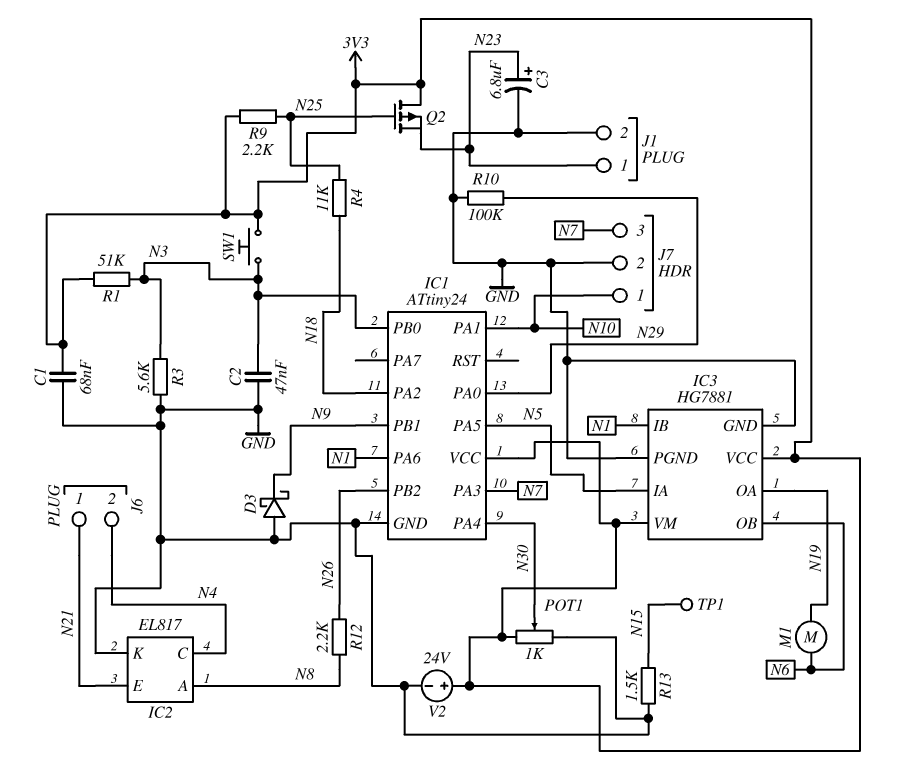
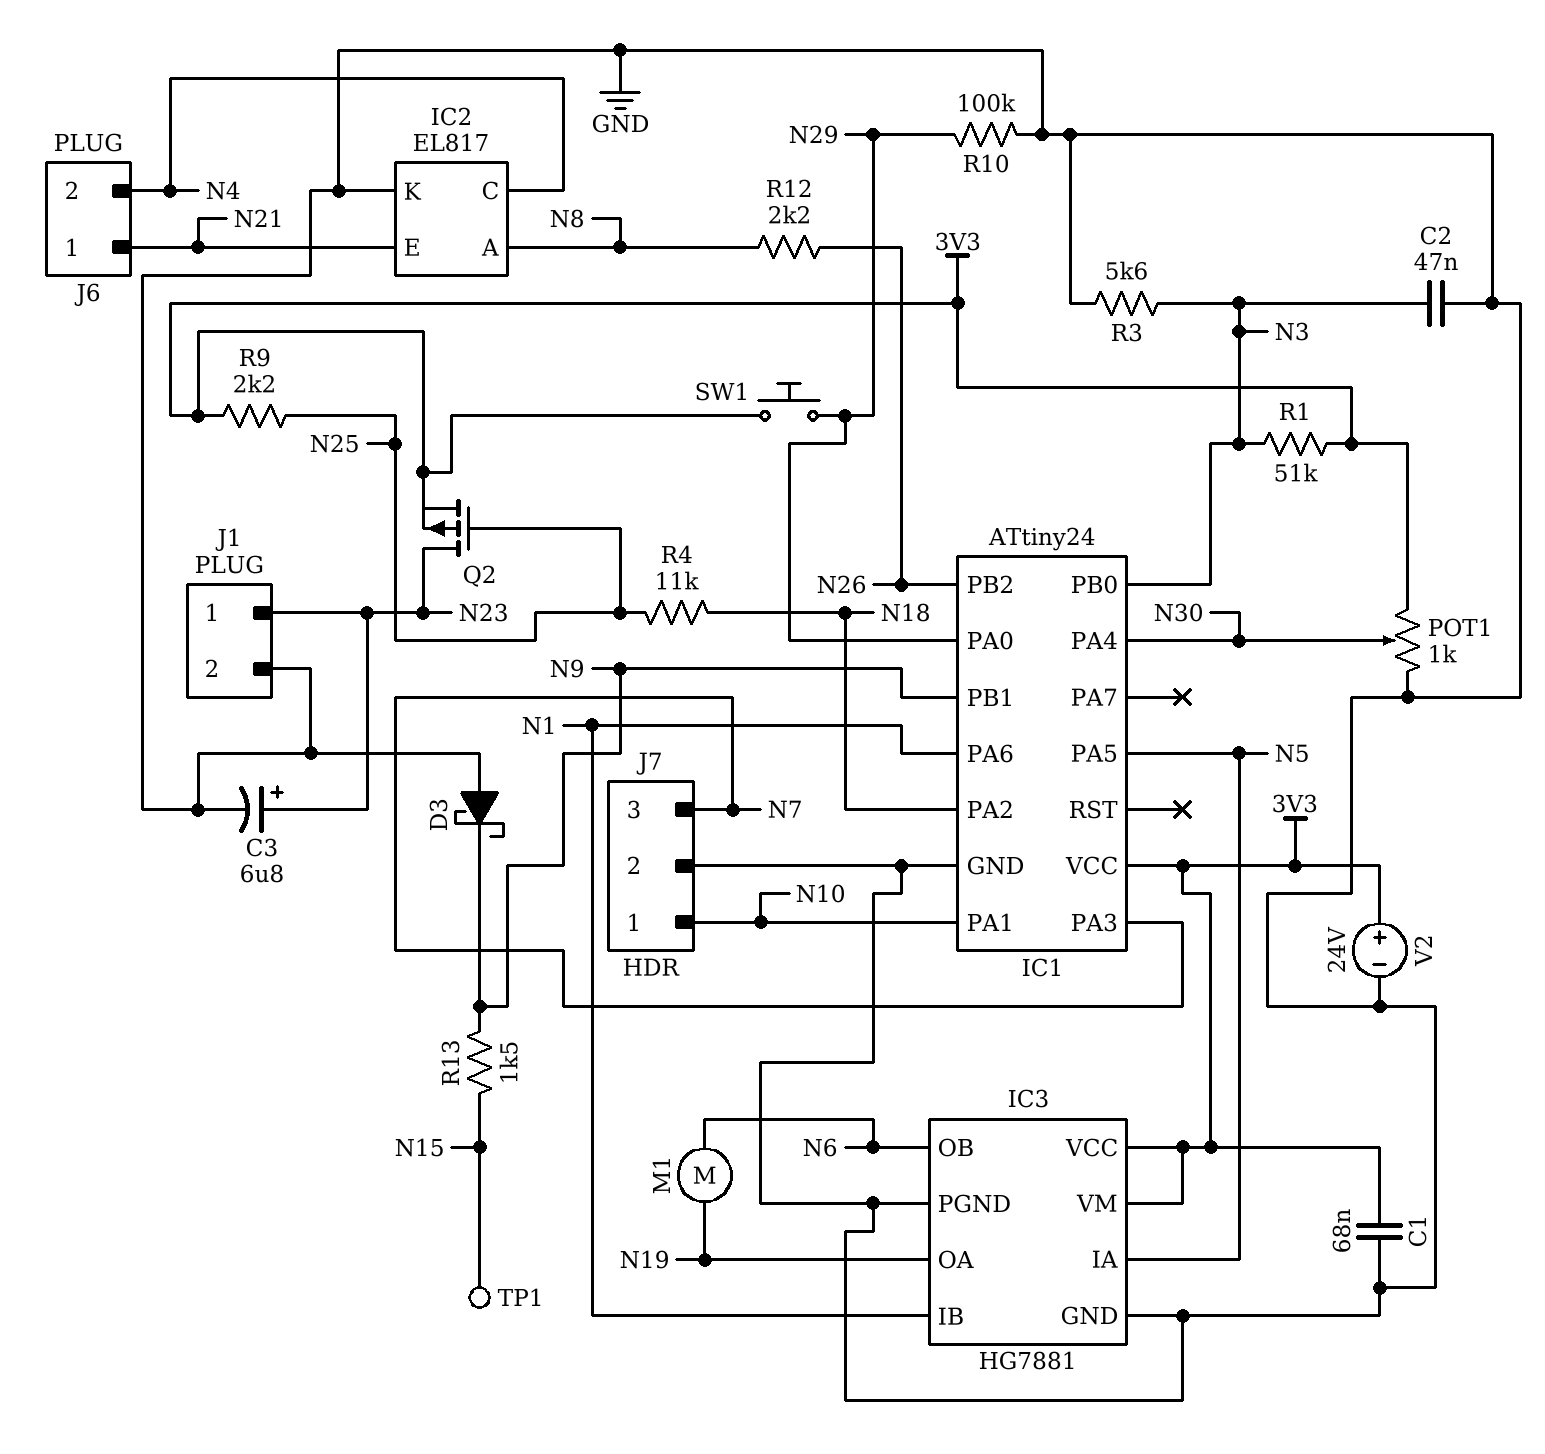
Q2: PMOS (G N25, D 3V3, S N23) -> PMOS (G N25, D N23, S 3V3)
R13: 1.5k (GND, N15) -> 1.5k (N9, N15)
SW1: button (3V3, N3) -> button (3V3, N29)

